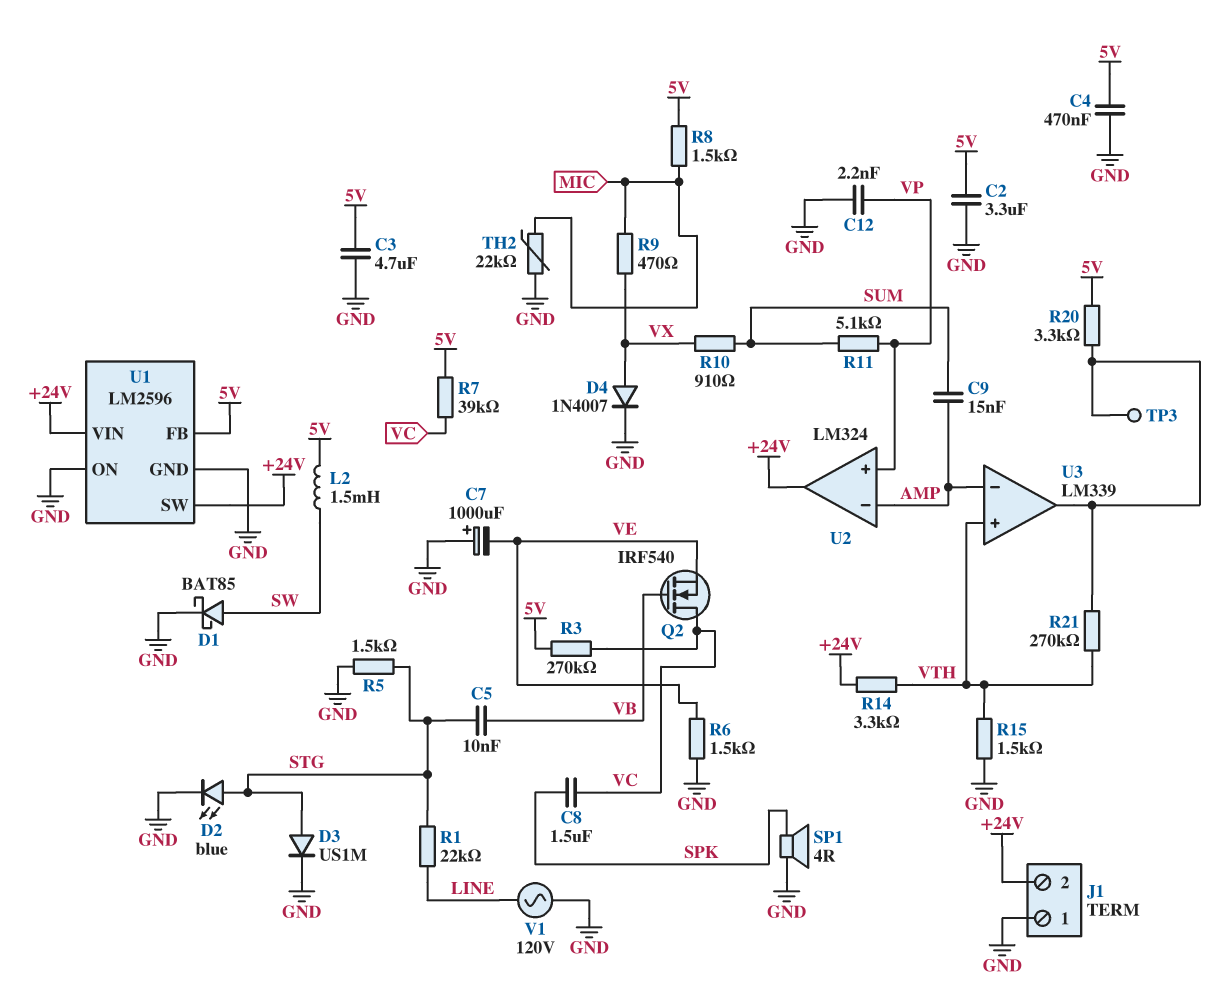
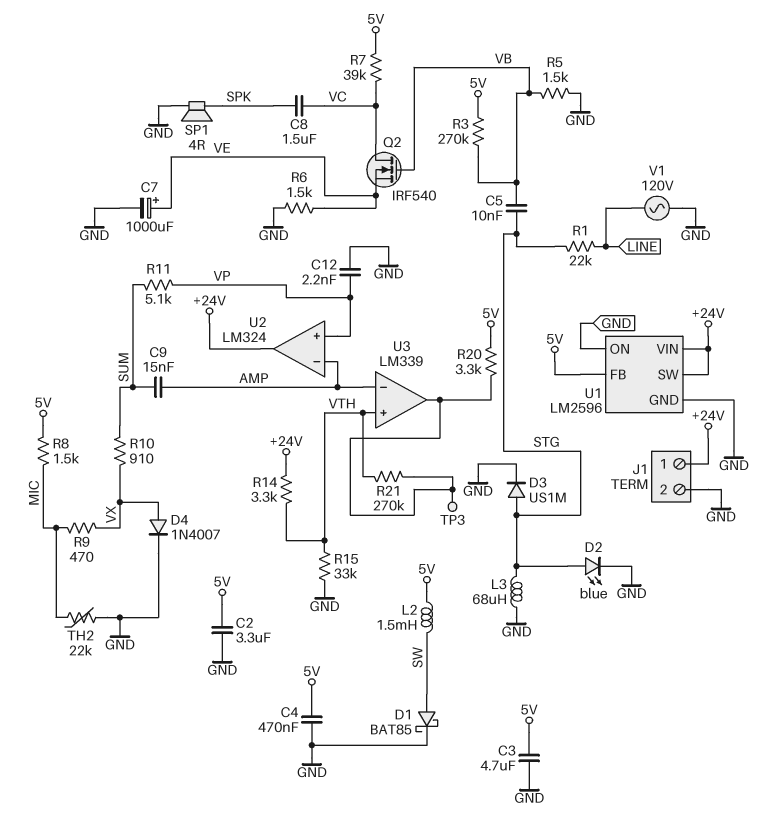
C7: 1000uF (plus GND, minus VE) -> 1000uF (plus VE, minus GND)
J1 pin 1: GND -> +24V
J1 pin 2: +24V -> GND
L3: none -> 68uH (GND, STG)
R3: 270k (5V, VC) -> 270k (5V, VB)
R5: 1.5k (GND, STG) -> 1.5k (GND, VB)
R15: 1.5k (GND, VTH) -> 33k (GND, VTH)

